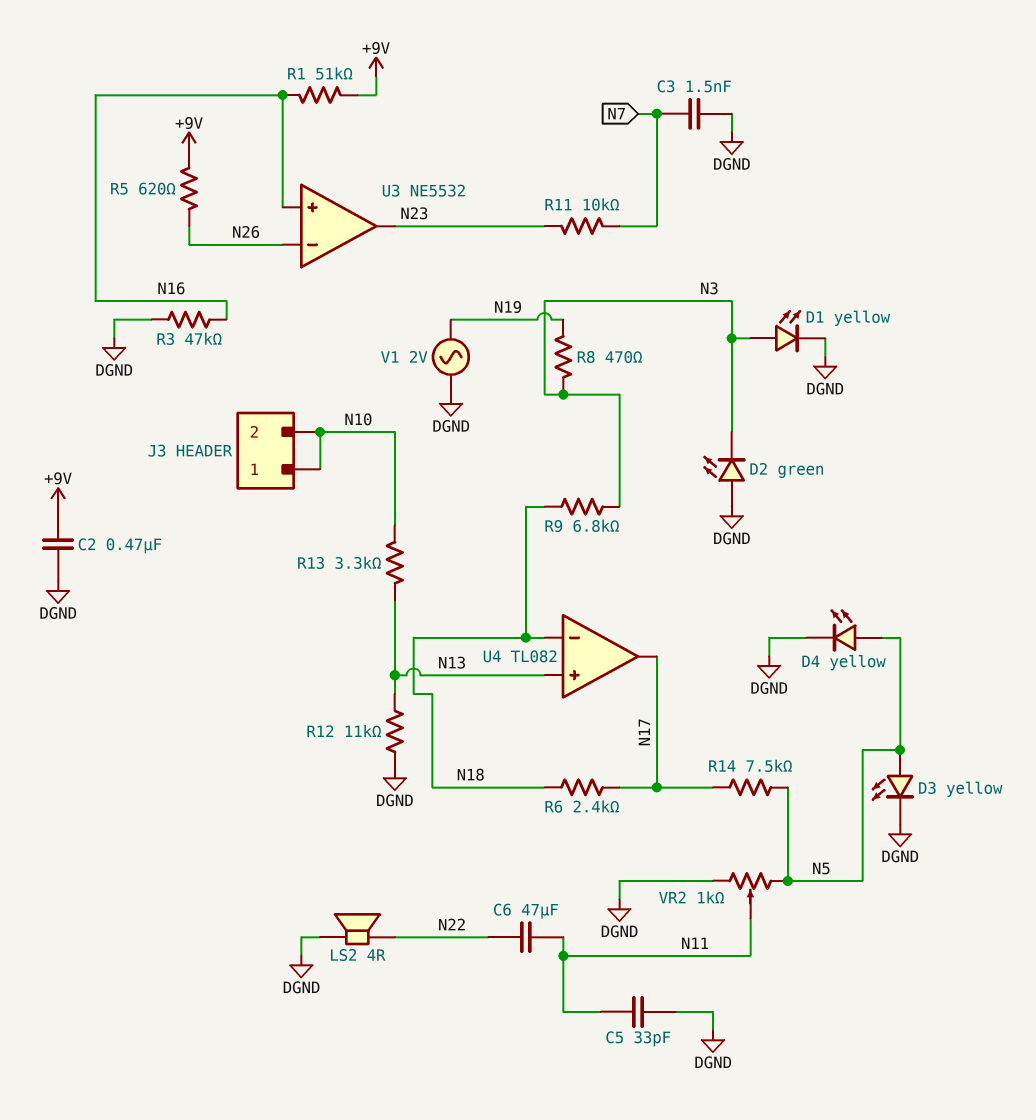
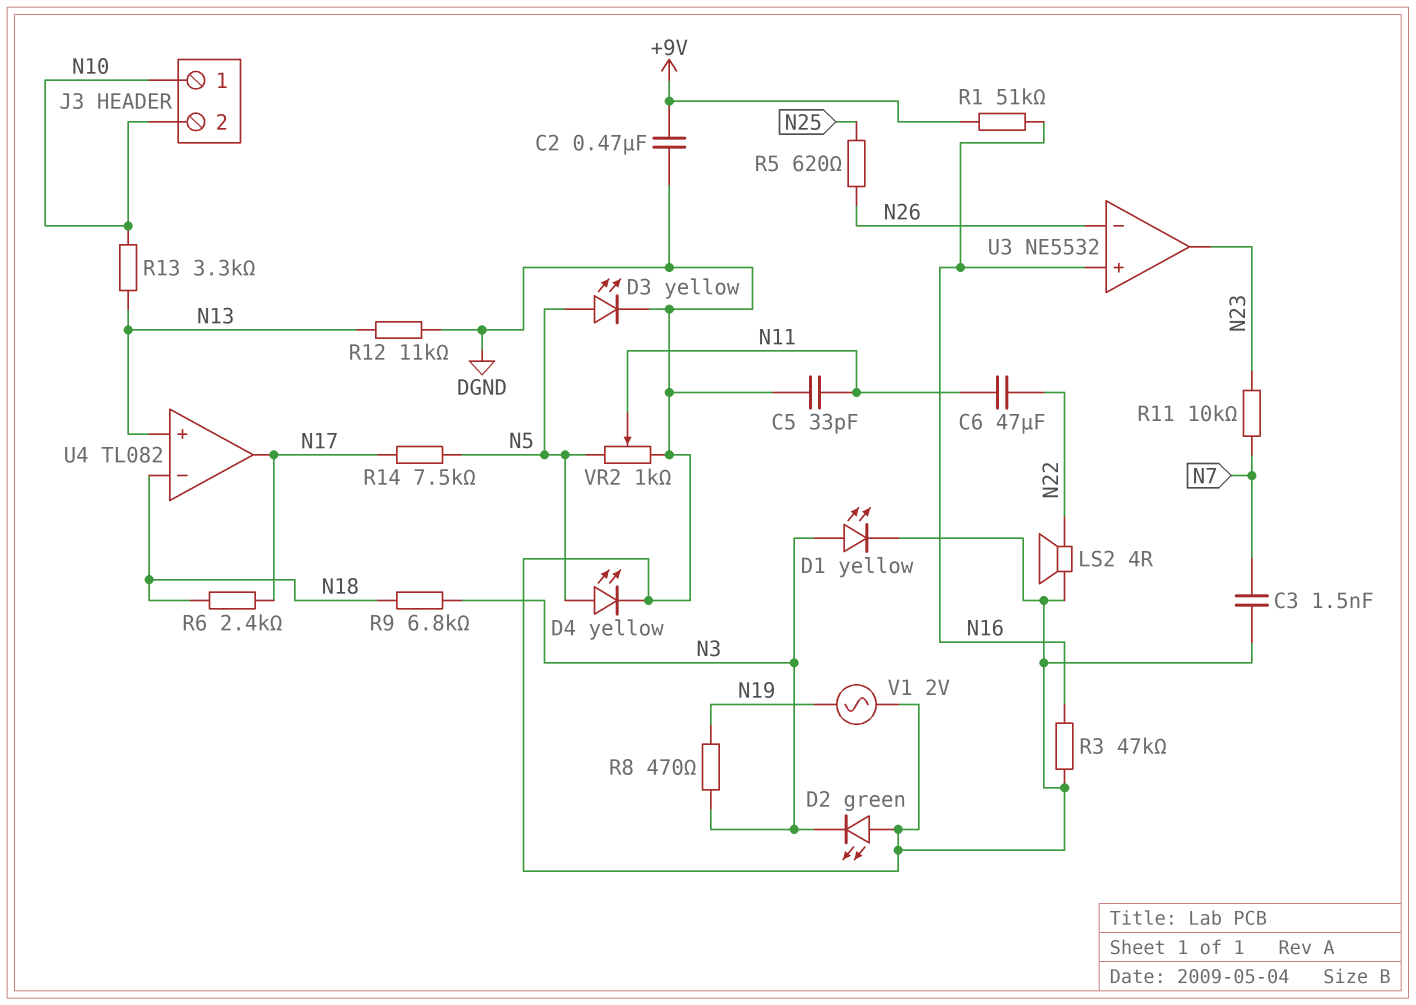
R5: 620 (+9V, N26) -> 620 (N25, N26)

